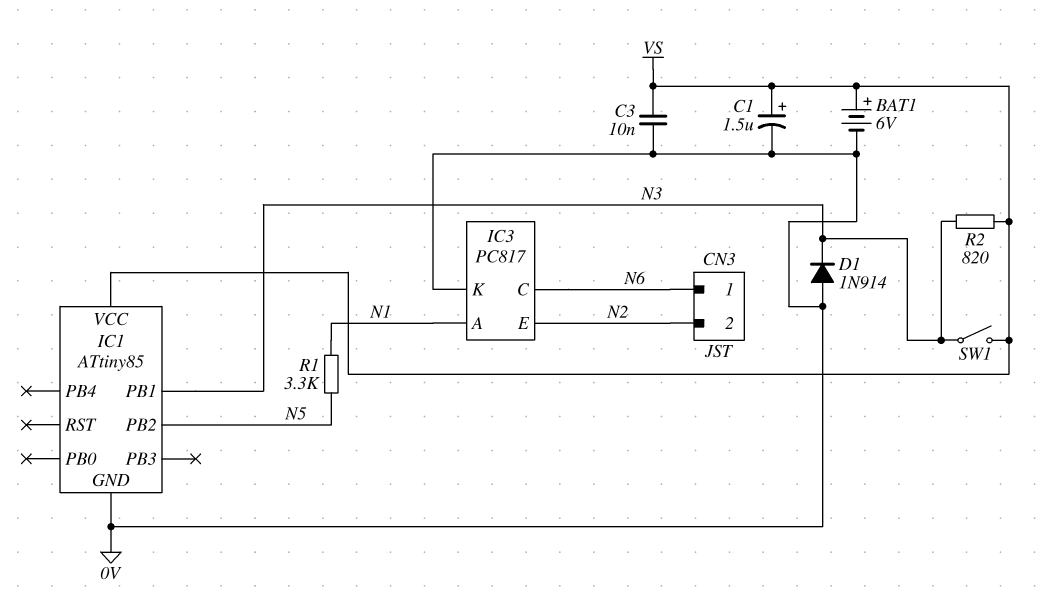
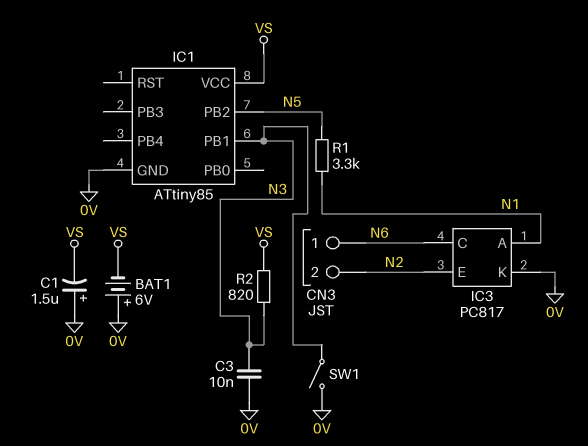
BAT1: 6V (plus VS, minus 0V) -> 6V (plus 0V, minus VS)
C1: 1.5uF (plus VS, minus 0V) -> 1.5uF (plus 0V, minus VS)
C3: 10nF (0V, VS) -> 10nF (0V, N3)
D1: diode 1N914 (A 0V, K N3) -> none
SW1: switch (N3, VS) -> switch (0V, N3)

